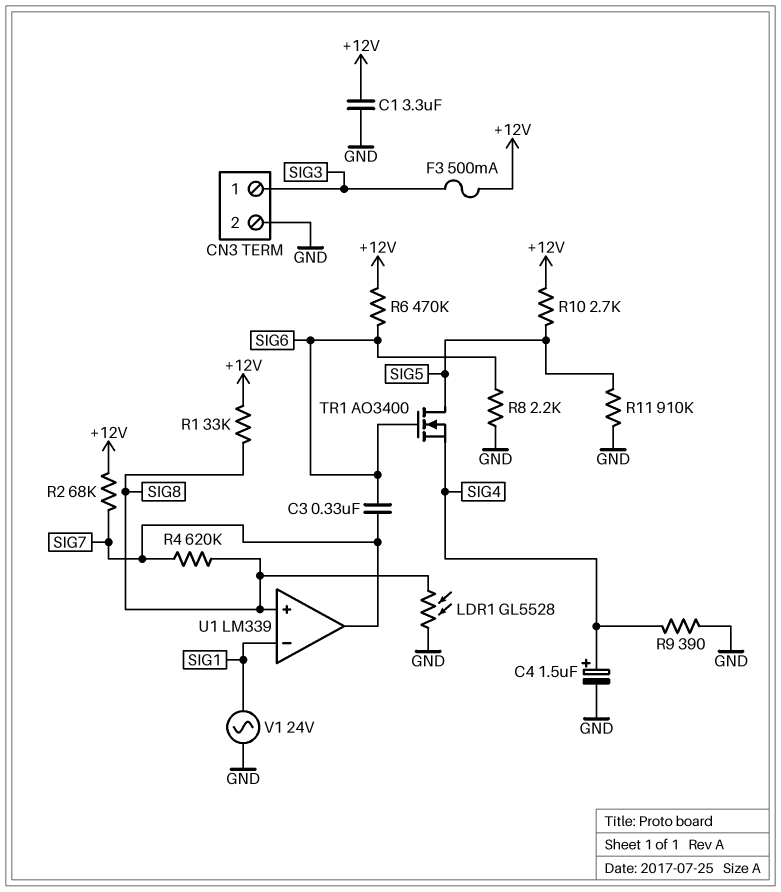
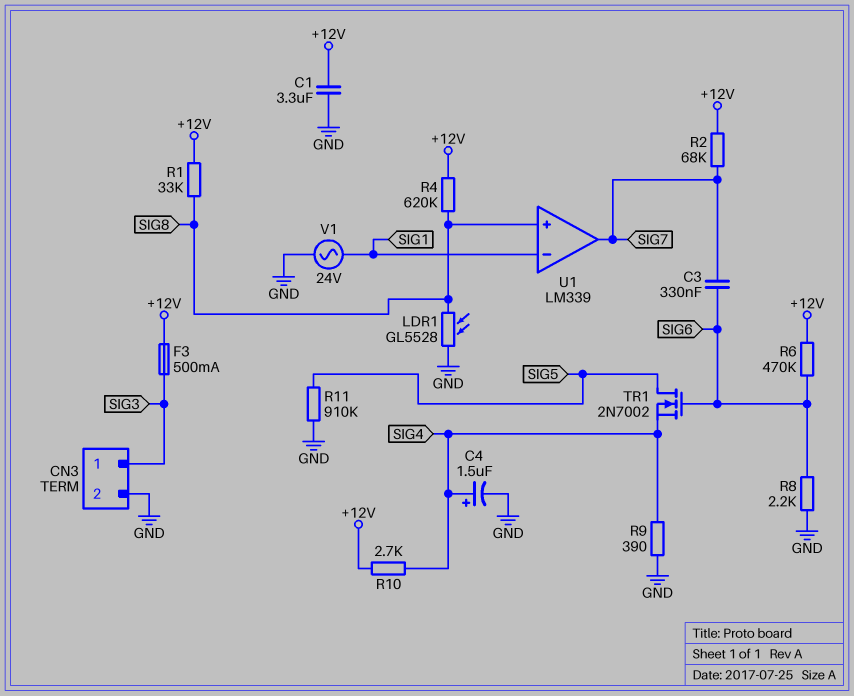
R4: 620k (SIG7, SIG8) -> 620k (+12V, SIG8)
R10: 2.7k (+12V, SIG5) -> 2.7k (+12V, SIG4)
TR1: NMOS AO3400 (G SIG6, D SIG5, S SIG4) -> NMOS 2N7002 (G SIG6, D SIG5, S SIG4)

